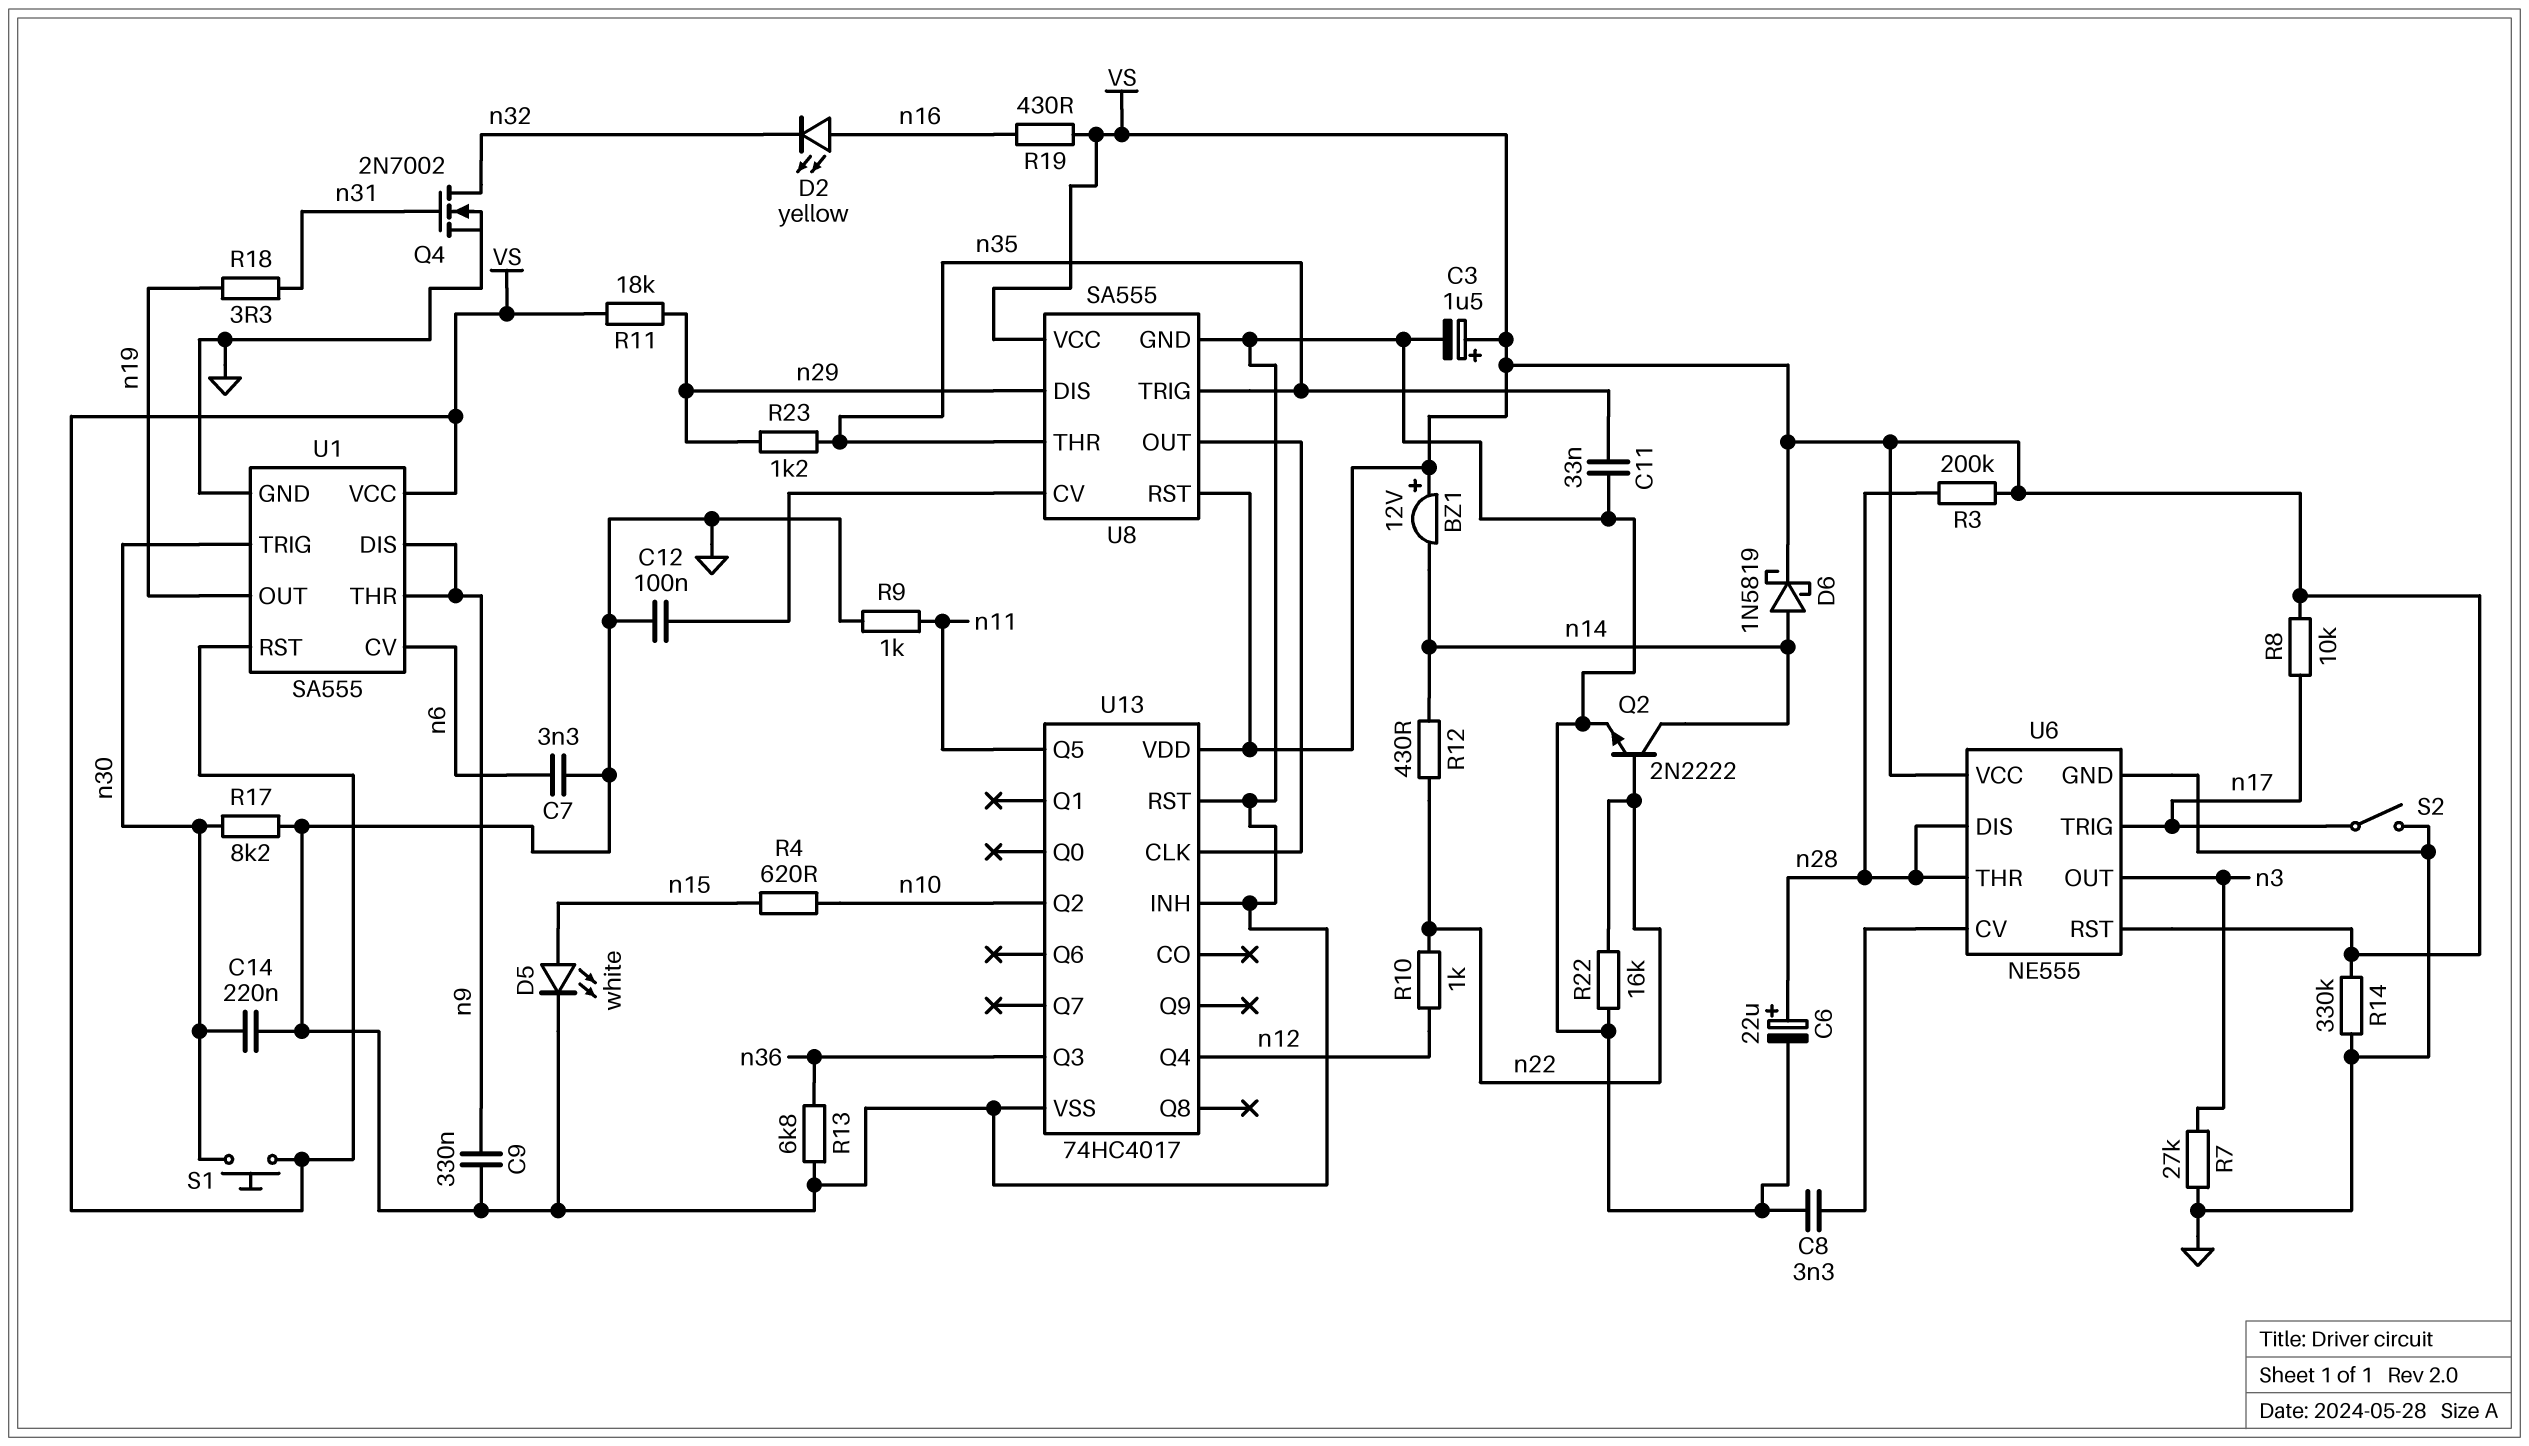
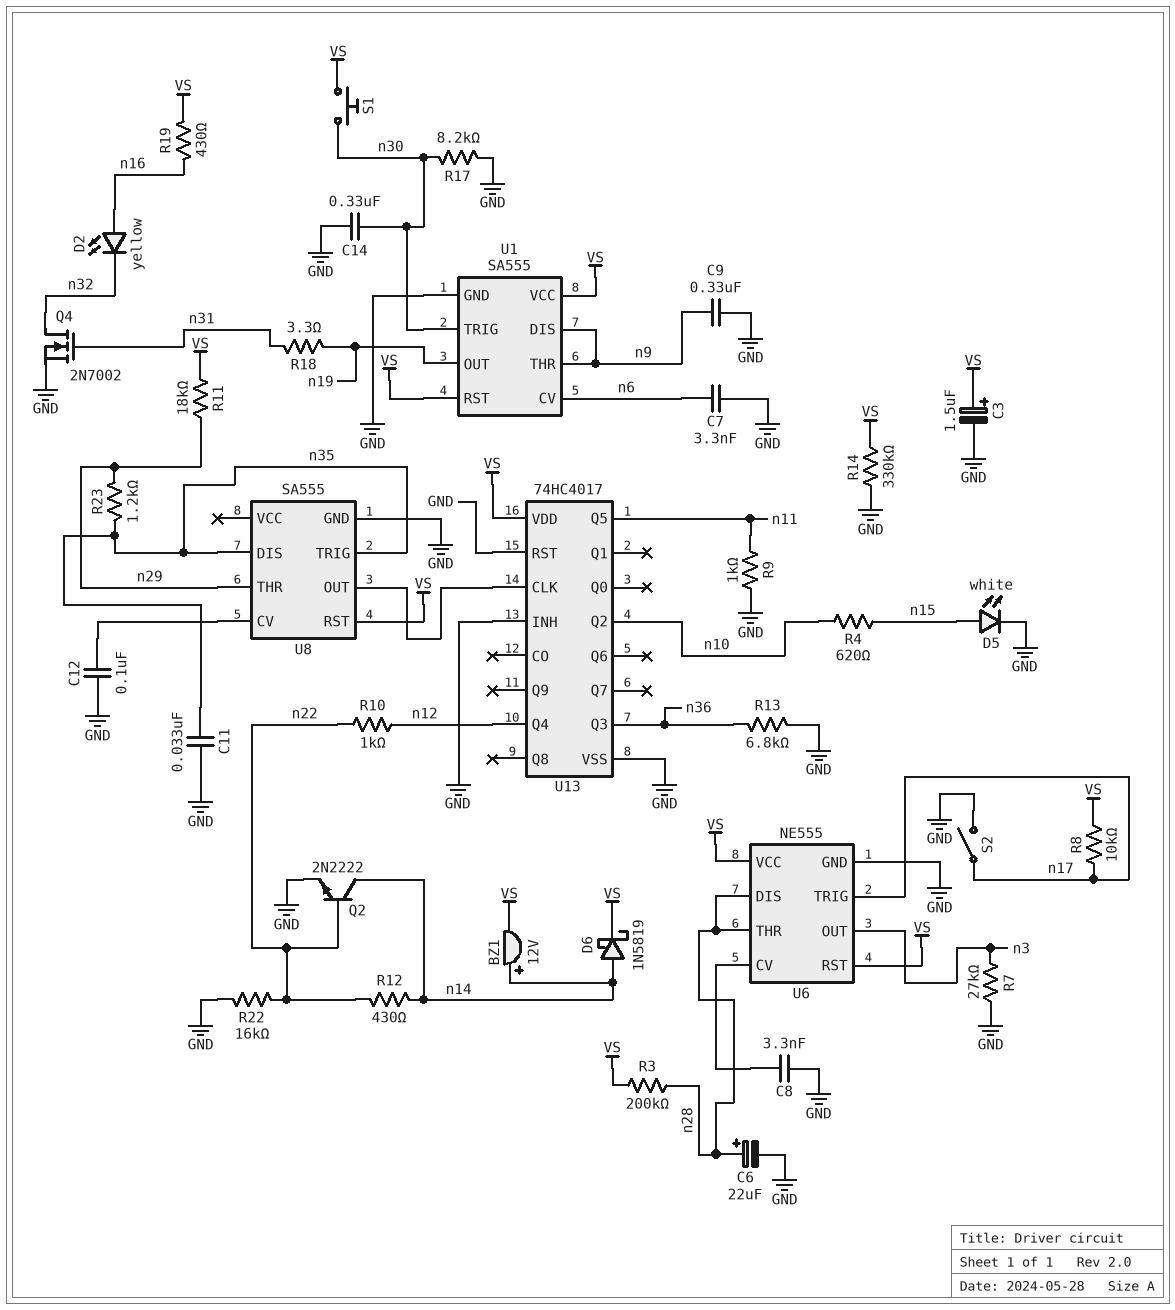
BZ1: buzzer 12V (plus VS, minus n14) -> buzzer 12V (plus n14, minus VS)
C14: 220nF (GND, n30) -> 330nF (GND, n30)
U8 pin DIS: n29 -> n35
U8 pin THR: n35 -> n29
U8 pin VCC: VS -> none

